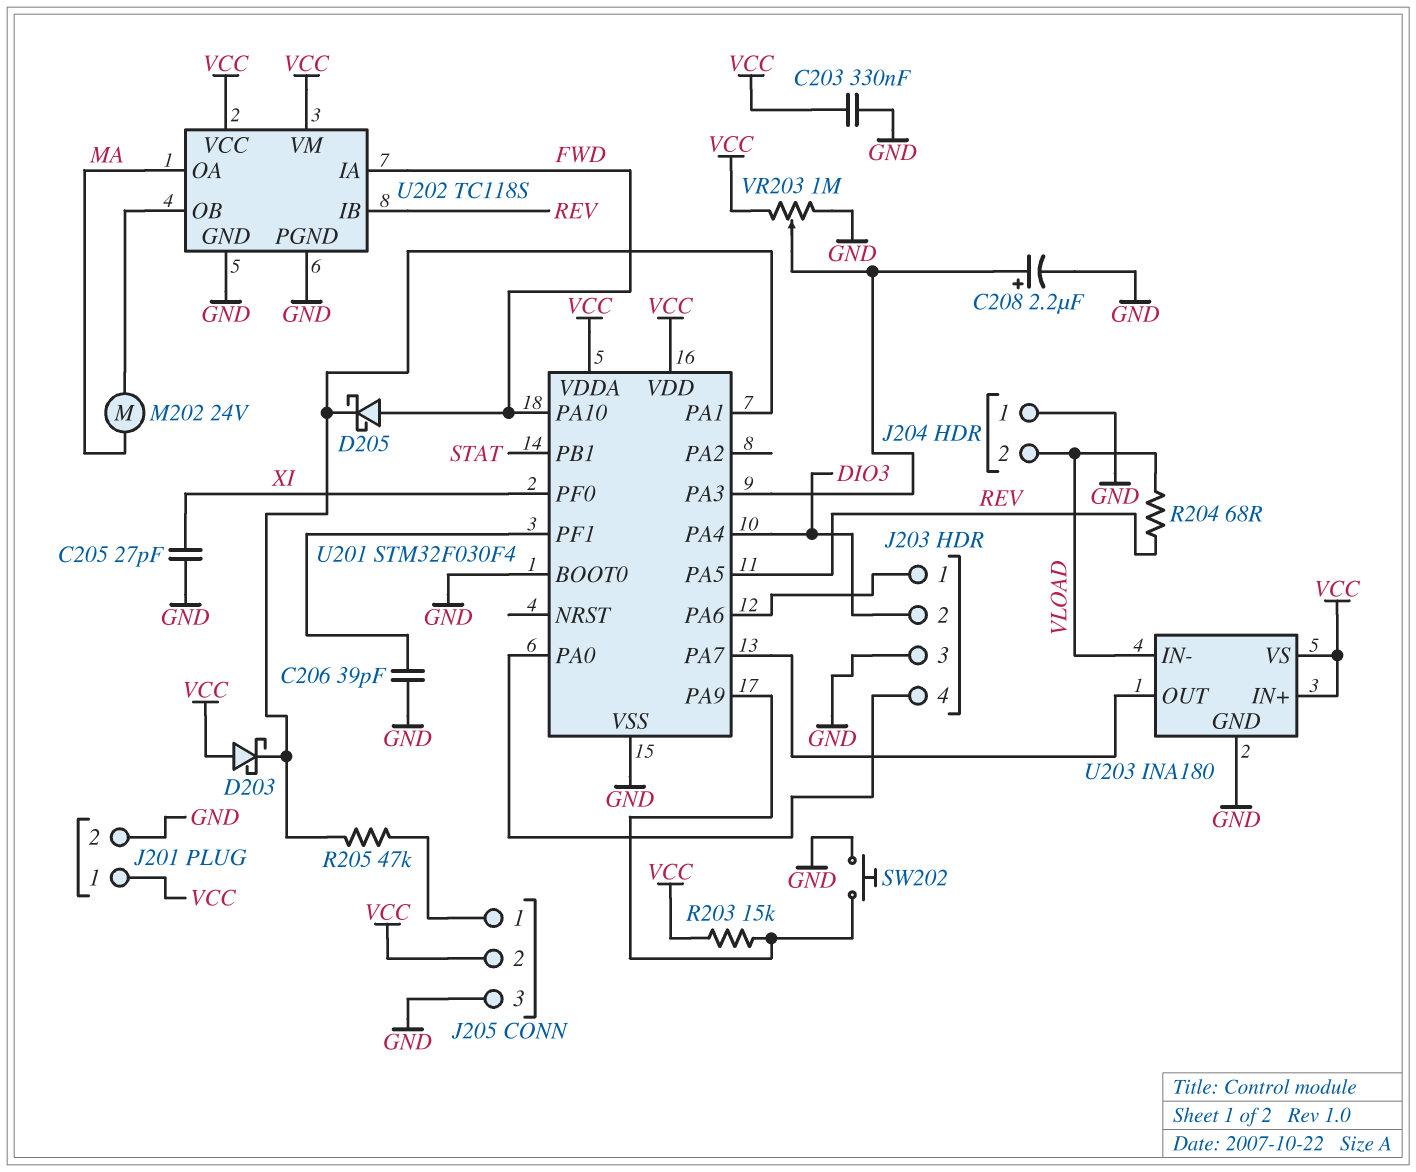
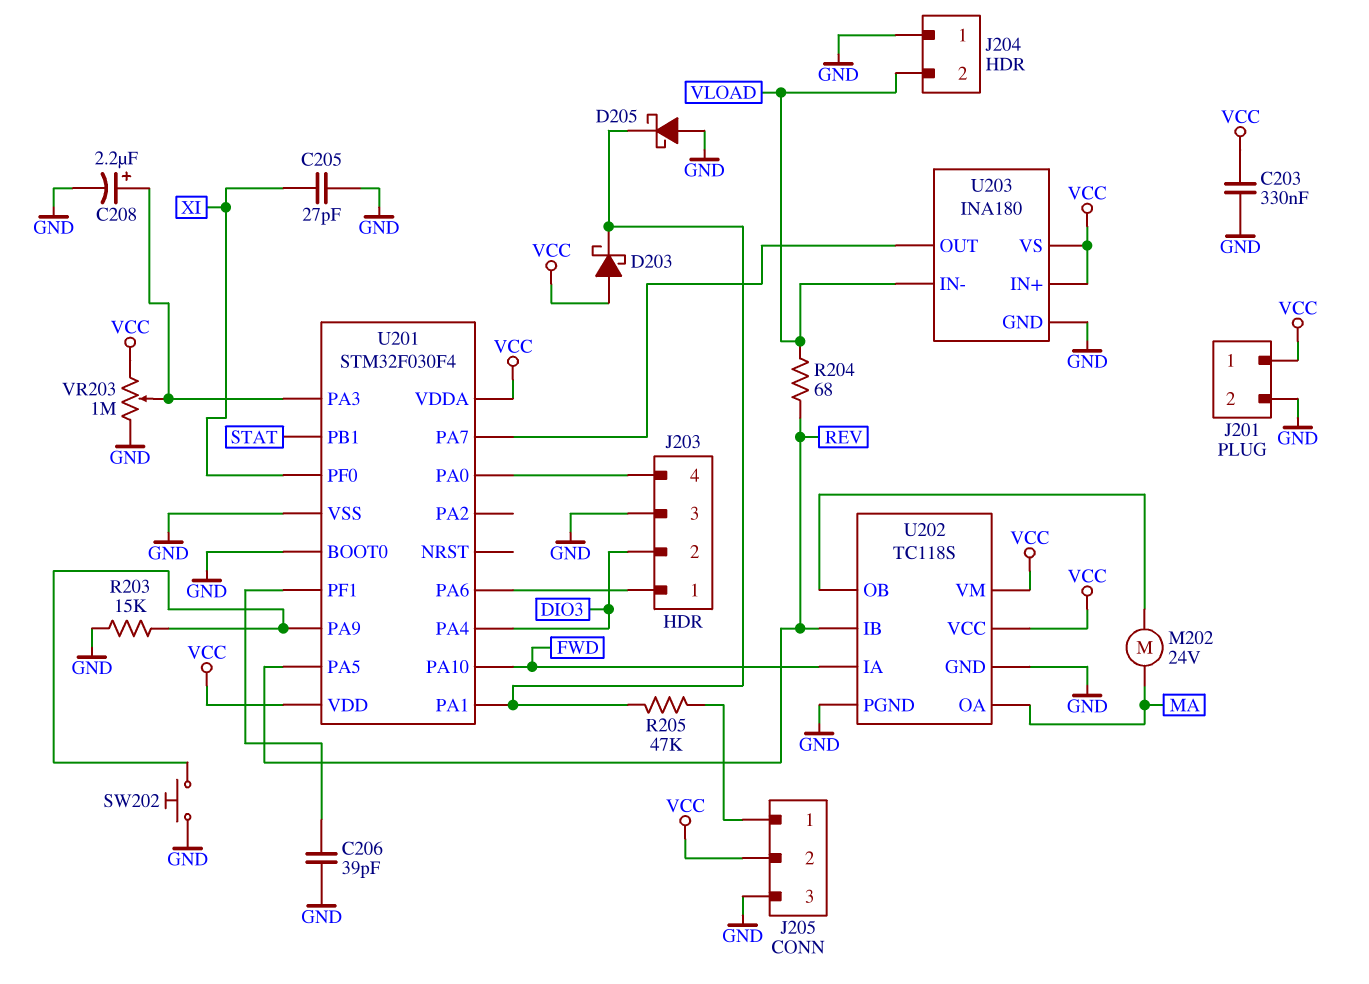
D205: schottky (A FWD, K U201/PA1) -> schottky (A GND, K U201/PA1)
R203: 15k (U201/PA9, VCC) -> 15k (GND, U201/PA9)

